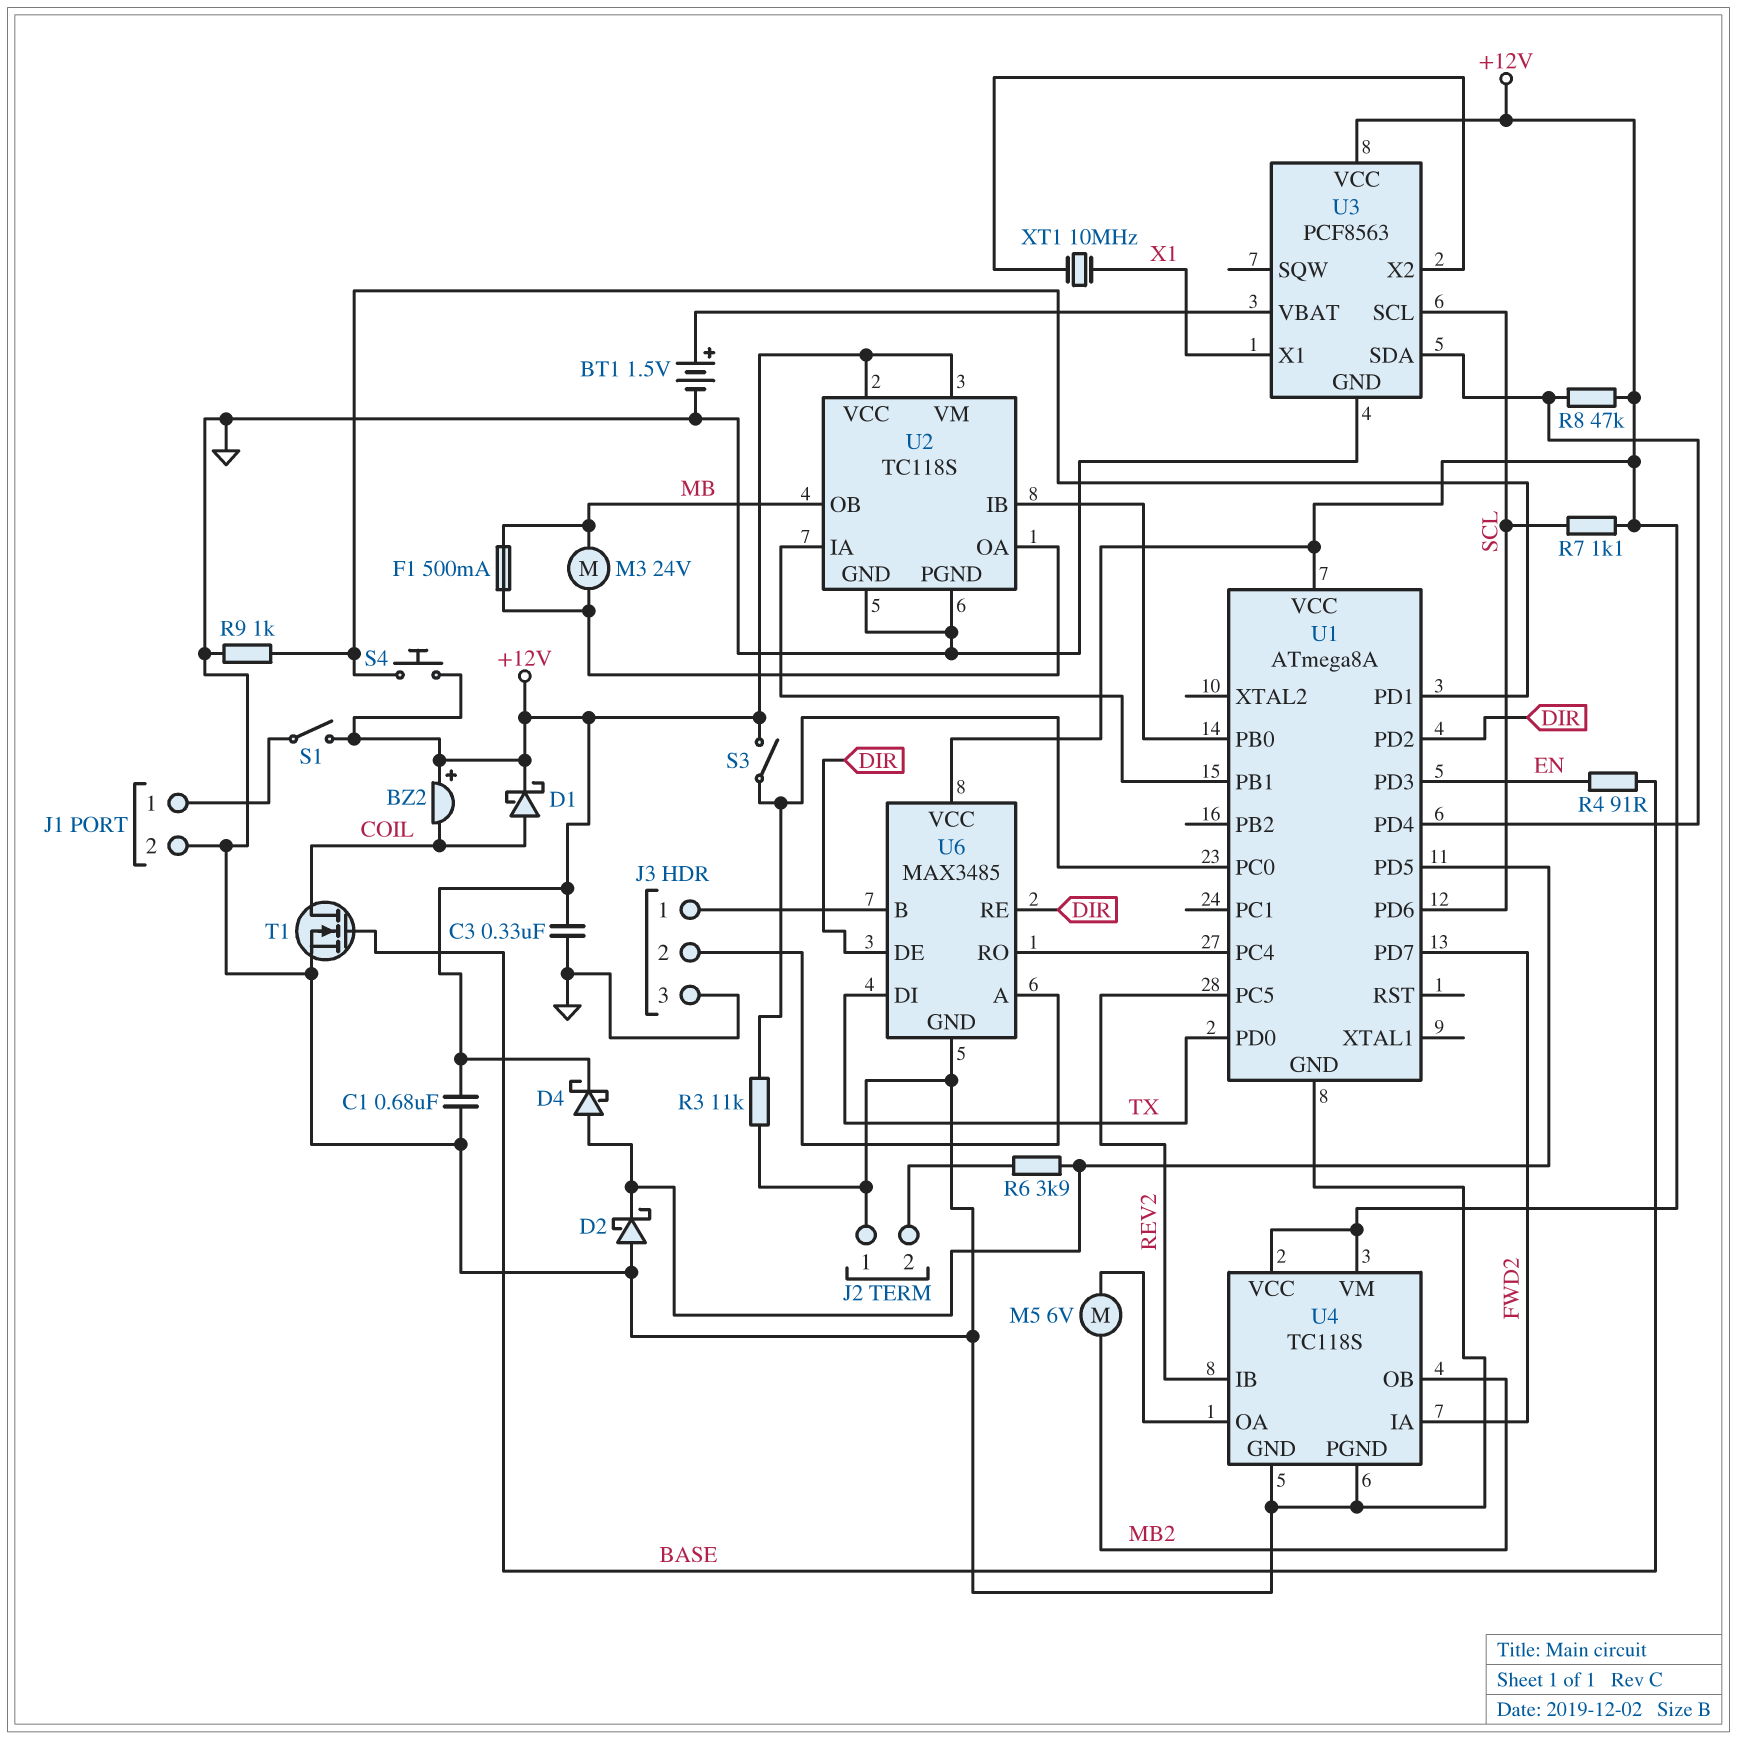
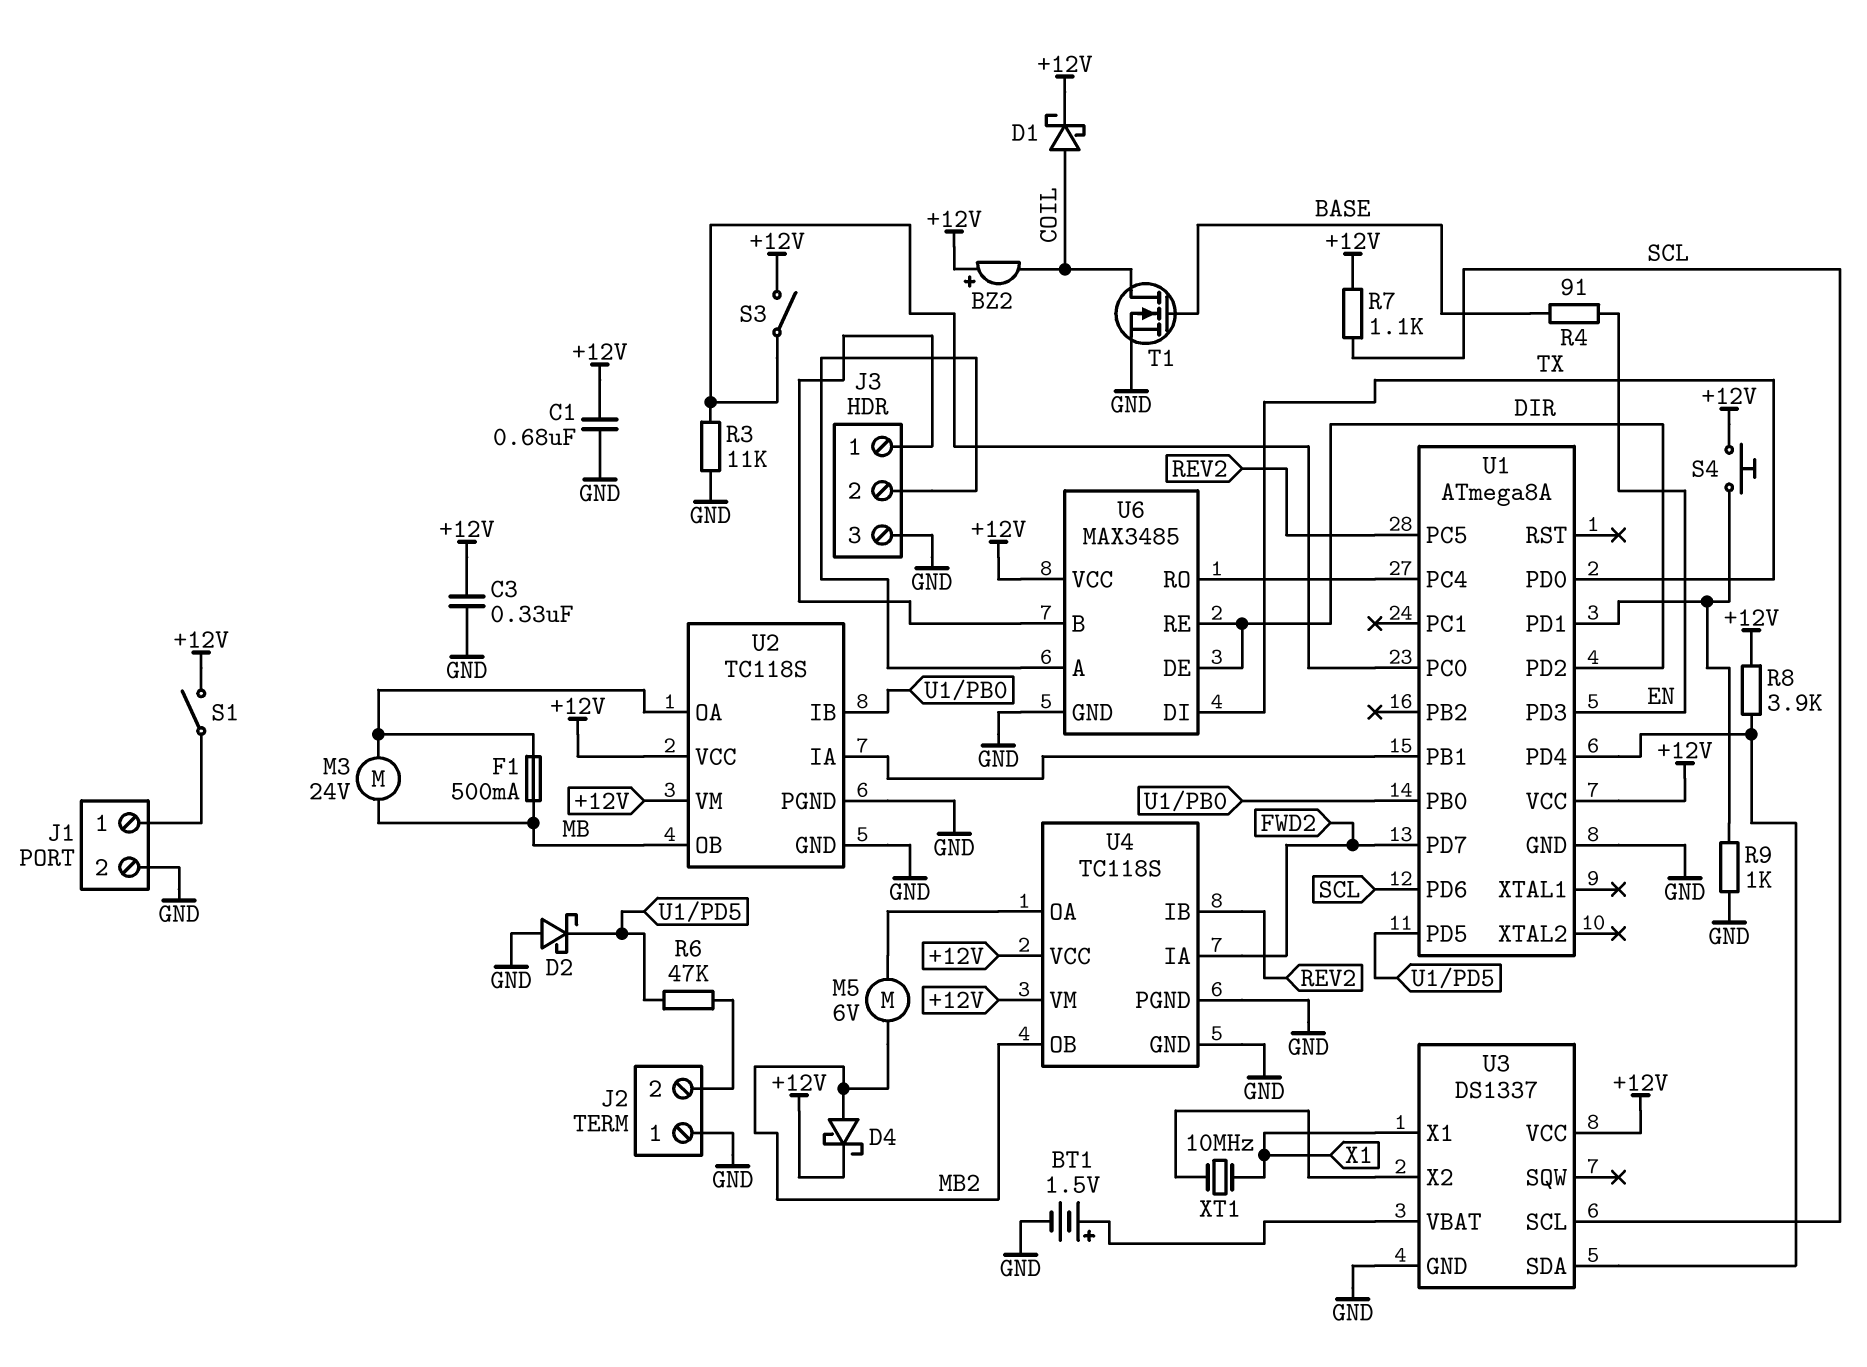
D4: schottky (A U1/PD5, K +12V) -> schottky (A MB2, K +12V)
R6: 3.9k (J2/2, U1/PD5) -> 47k (J2/2, U1/PD5)
R8: 47k (+12V, U1/PD4) -> 3.9k (+12V, U1/PD4)
U3: PCF8563 -> DS1337

